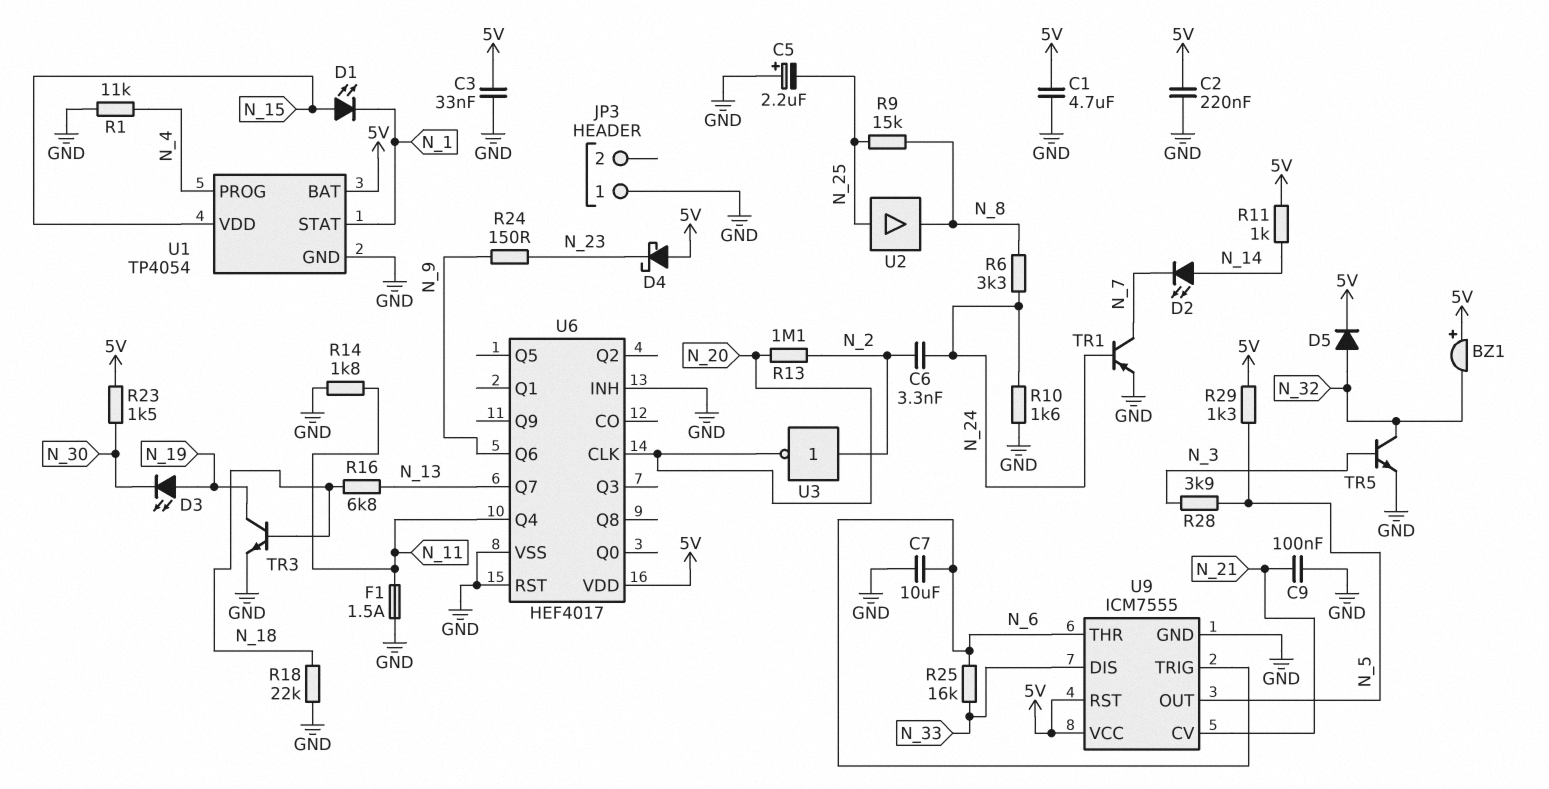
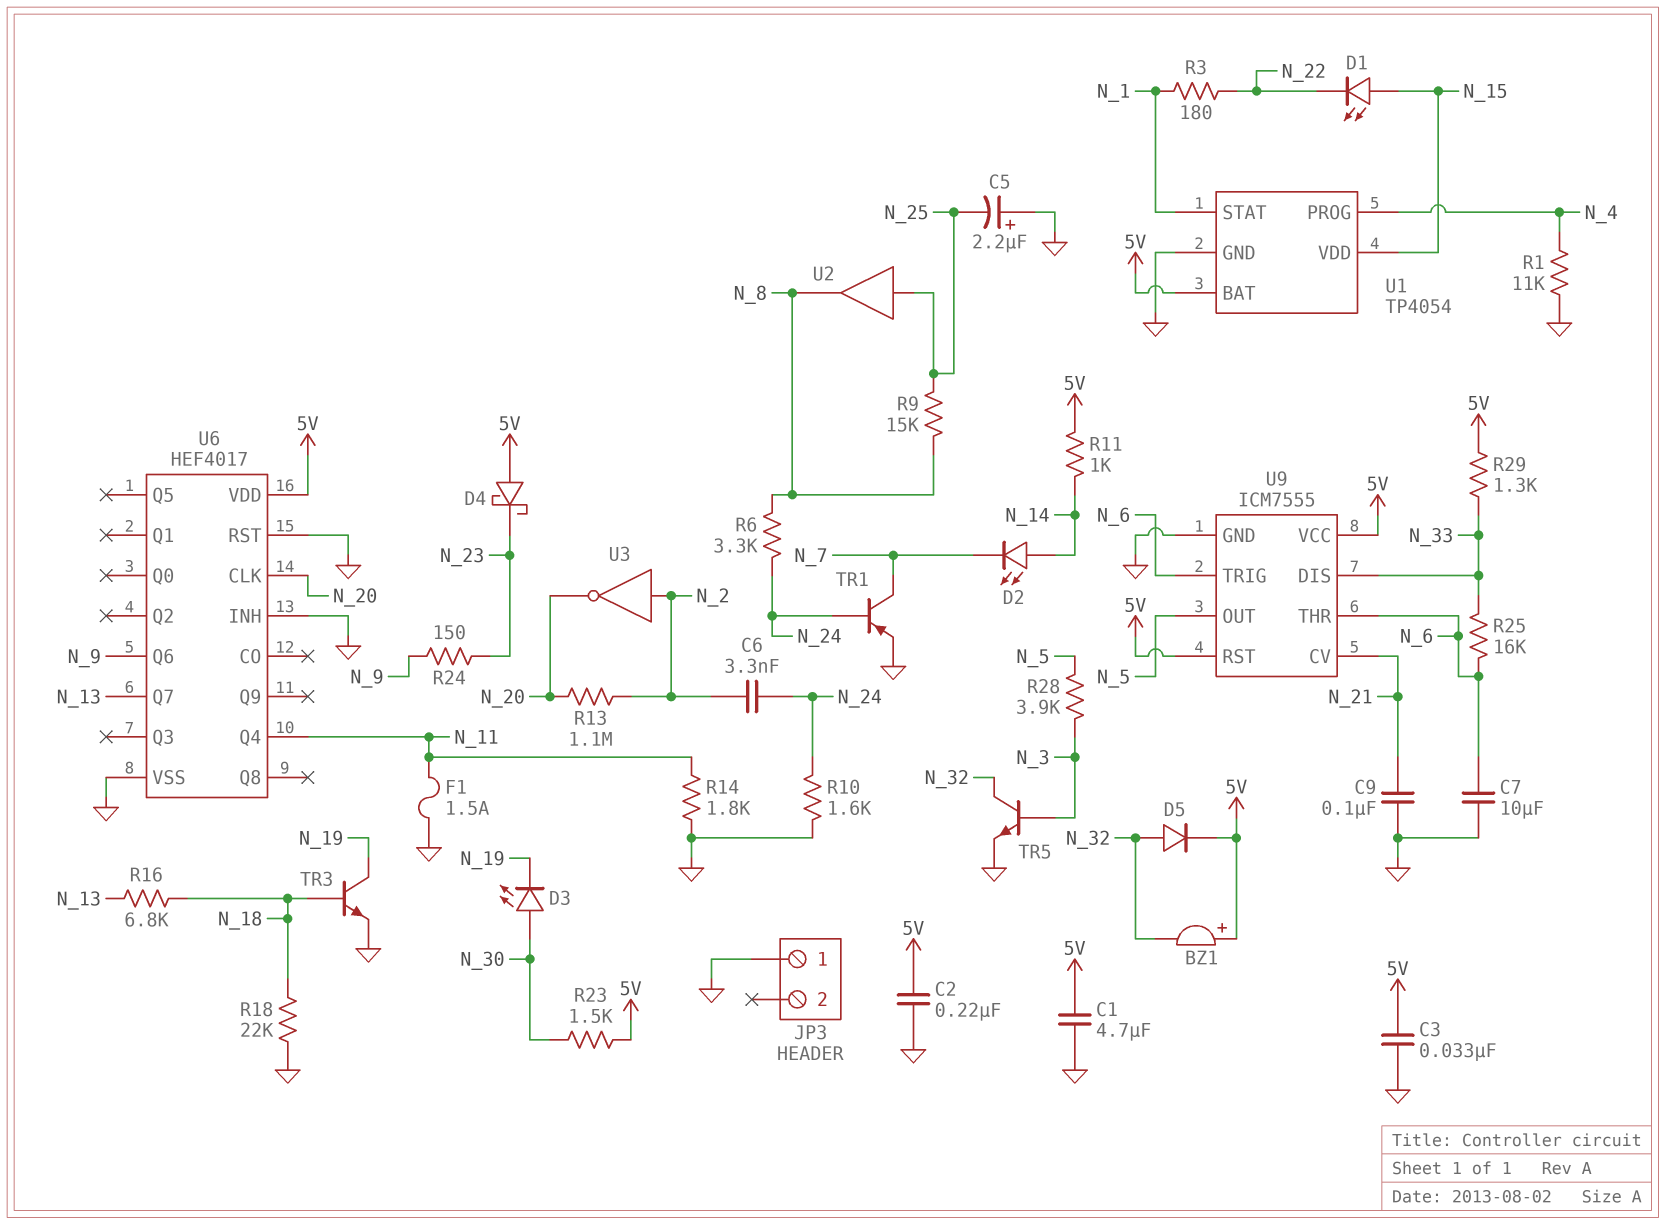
D1: LED (A N_15, K N_1) -> LED (A N_15, K N_22)
D3: LED (A N_19, K N_30) -> LED (A N_30, K N_19)
R3: none -> 180 (N_1, N_22)
R29: 1.3k (5V, N_5) -> 1.3k (5V, N_33)

